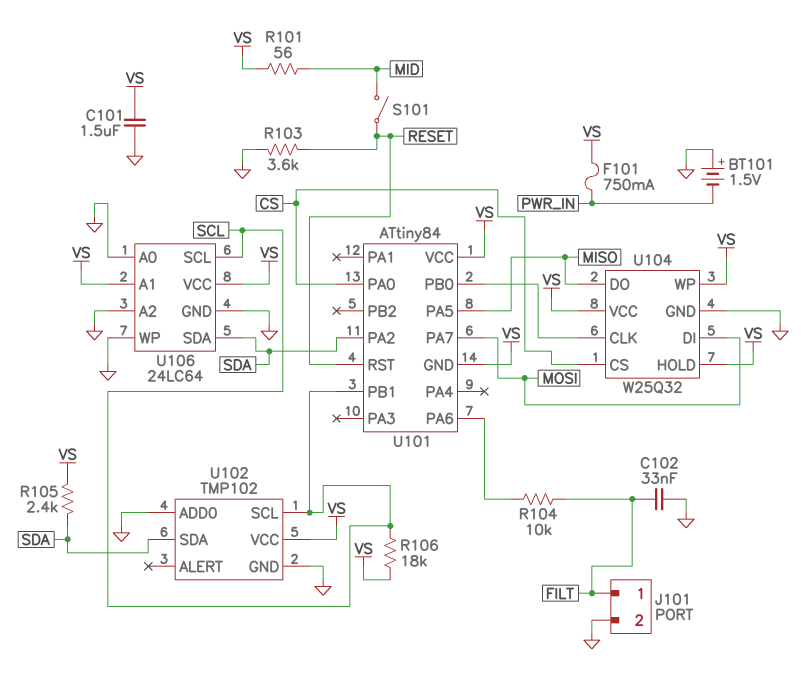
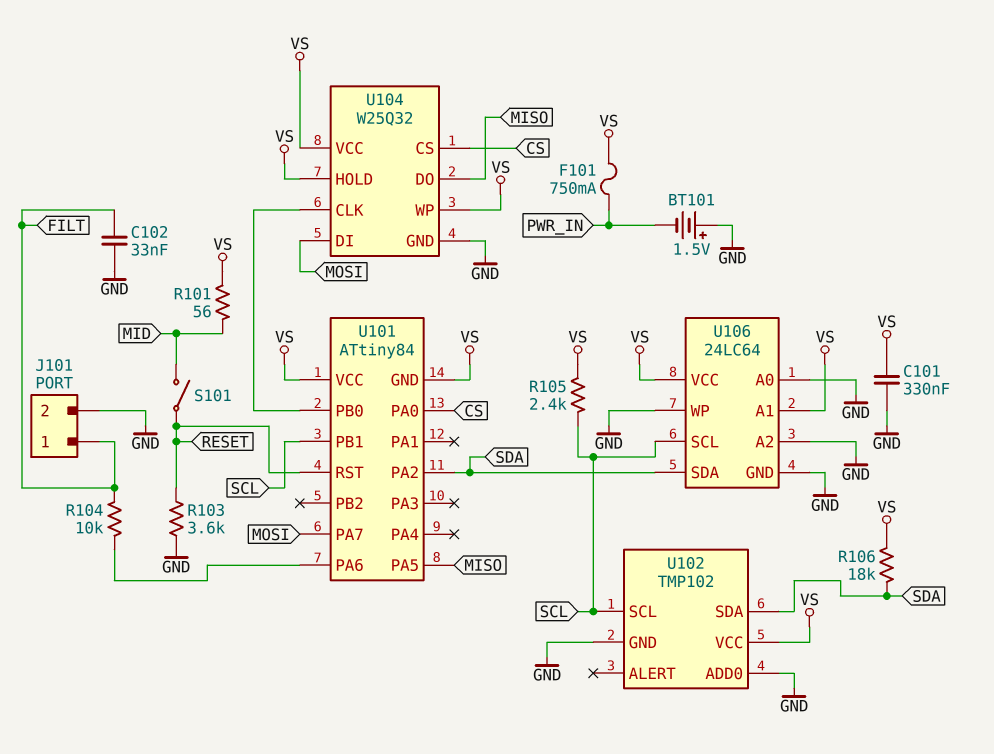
C101: 1.5uF (GND, VS) -> 330nF (GND, VS)
R105: 2.4k (SDA, VS) -> 2.4k (SCL, VS)
R106: 18k (SCL, VS) -> 18k (SDA, VS)

